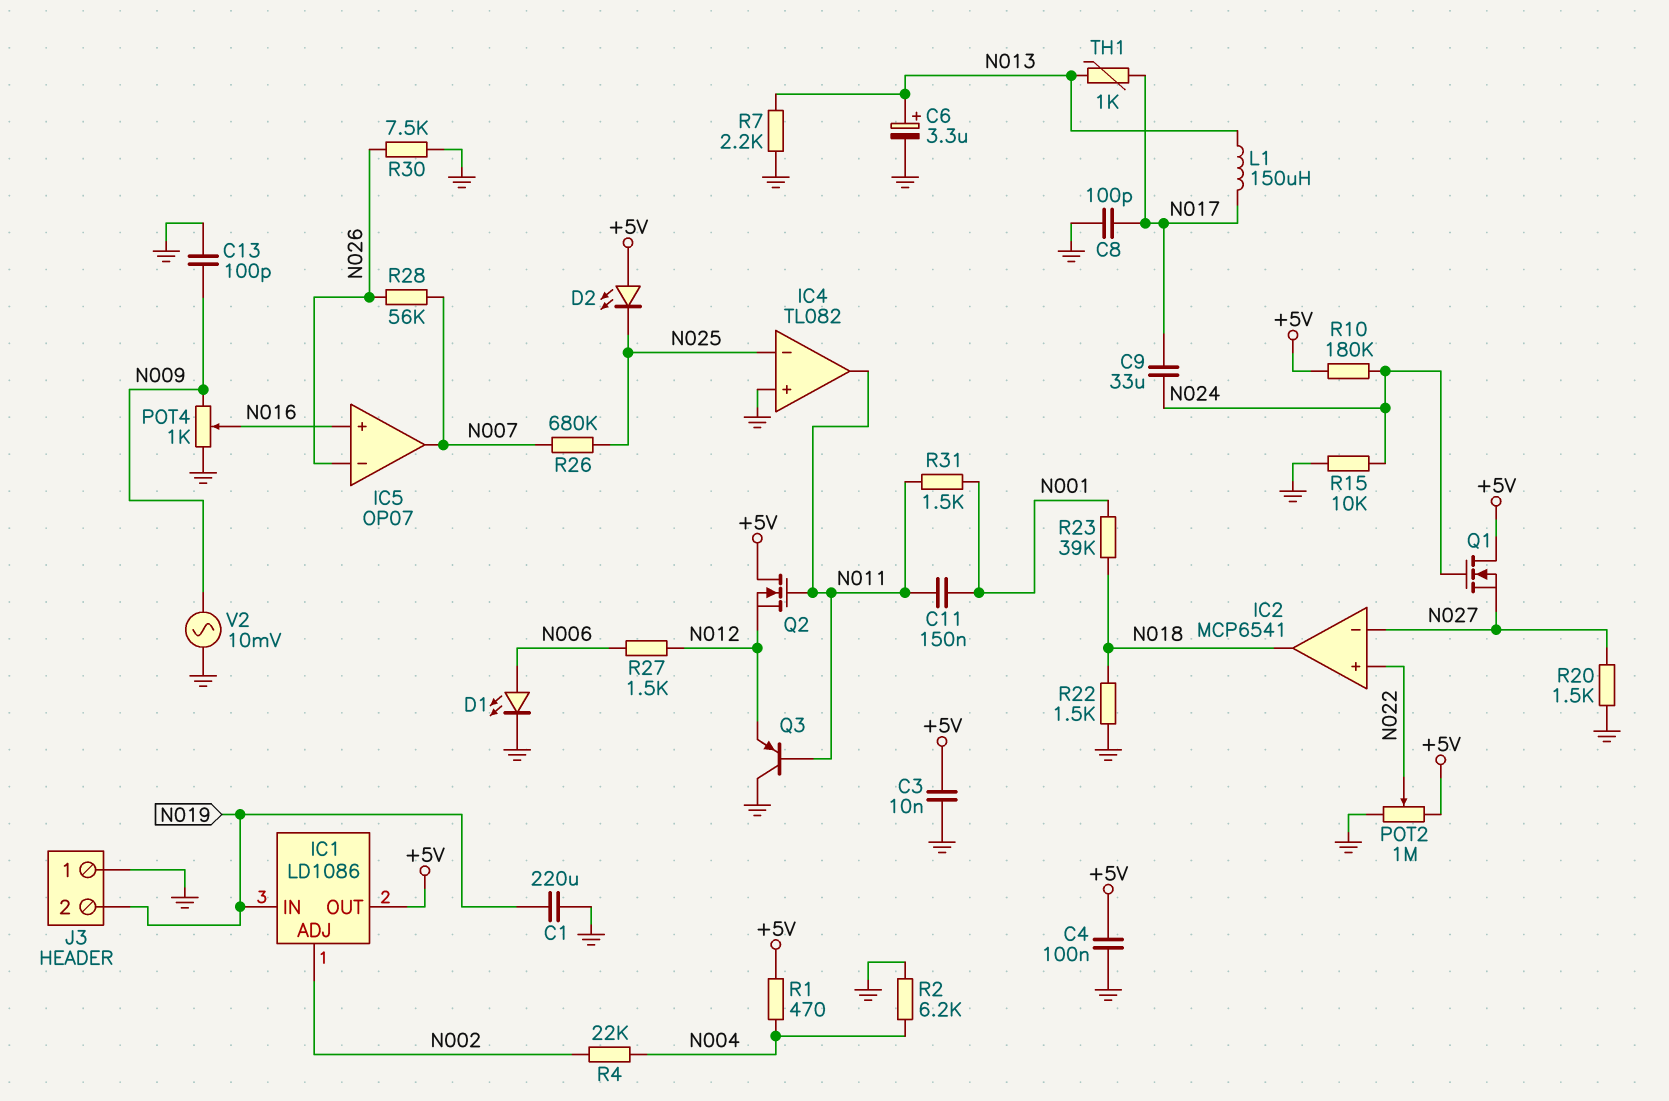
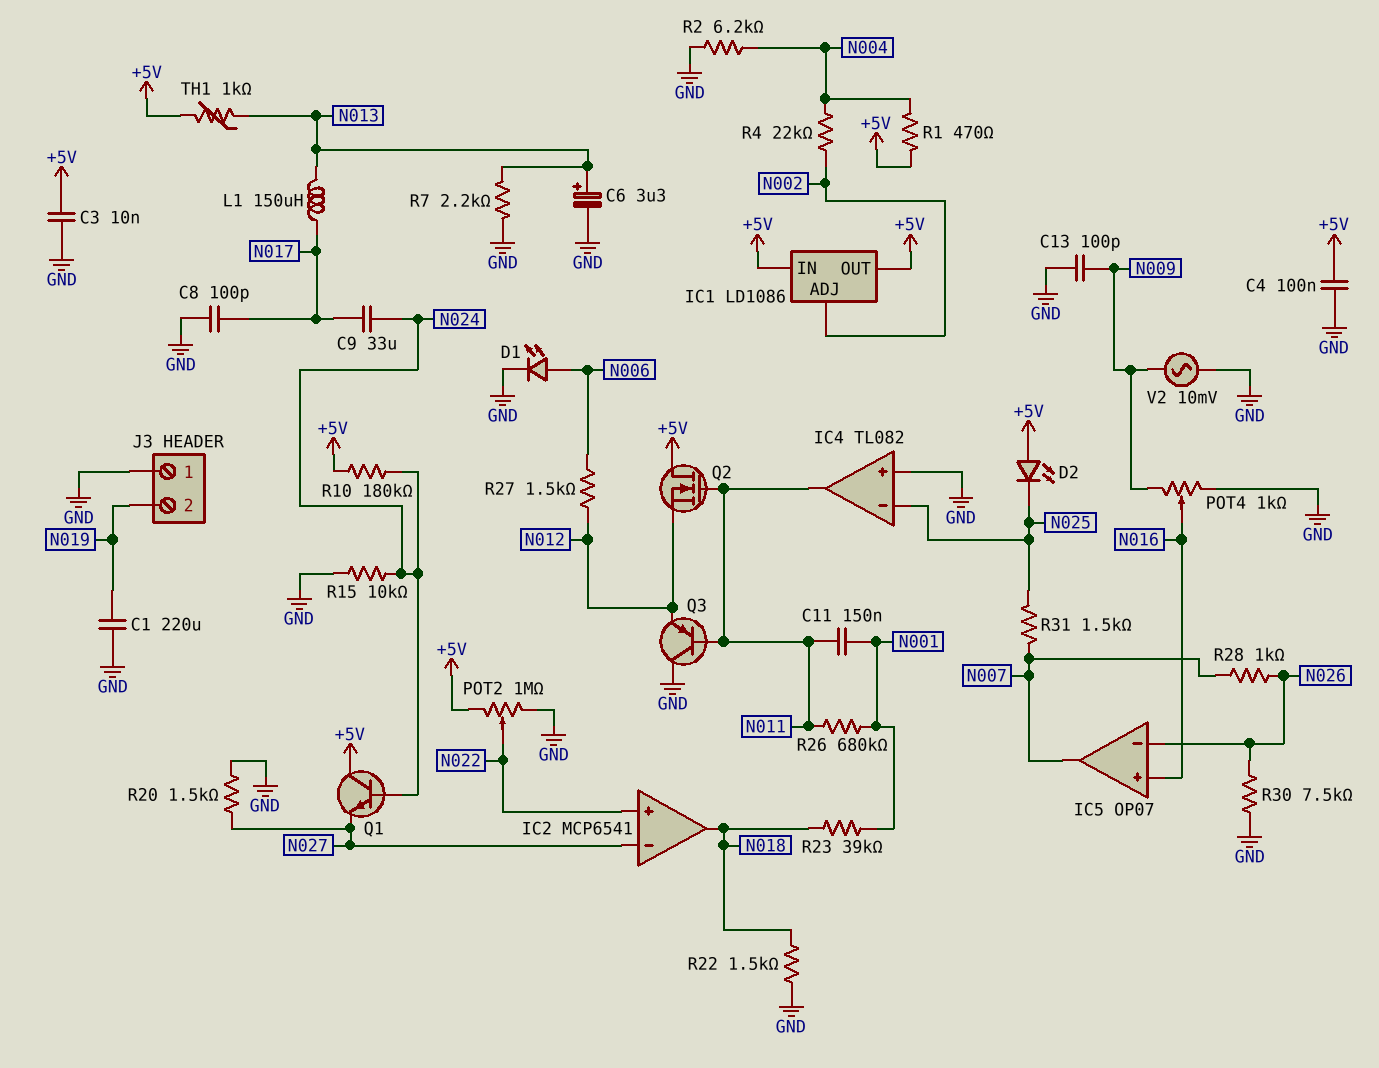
IC1 pin IN: N019 -> +5V
Q1: NMOS (G N024, D +5V, S N027) -> NPN (B N024, C +5V, E N027)
R26: 680k (N007, N025) -> 680k (N001, N011)
R28: 56k (N007, N026) -> 1k (N007, N026)
R31: 1.5k (N001, N011) -> 1.5k (N007, N025)
TH1: 1k (N013, N017) -> 1k (+5V, N013)

